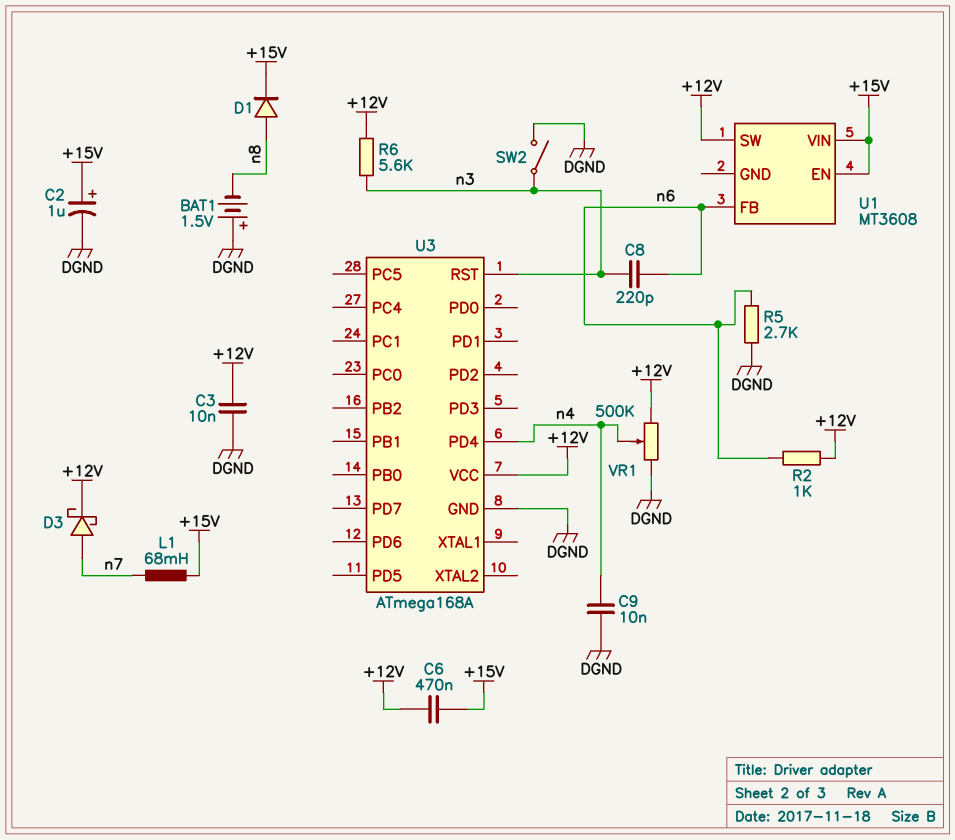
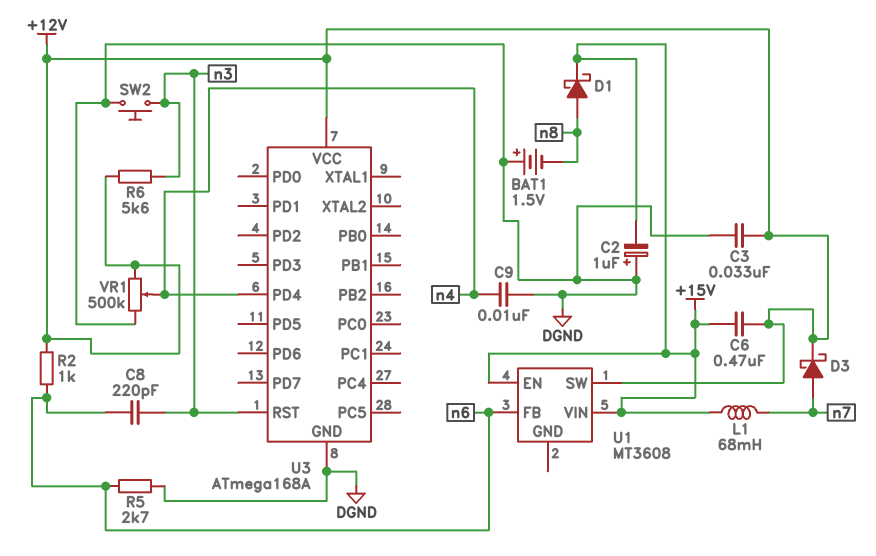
C2: 1uF (plus +15V, minus DGND) -> 1uF (plus DGND, minus +15V)
C3: 10nF (+12V, DGND) -> 33nF (+12V, DGND)
D1: diode (A n8, K +15V) -> schottky (A n8, K +15V)
SW2: switch (DGND, n3) -> button (DGND, n3)

